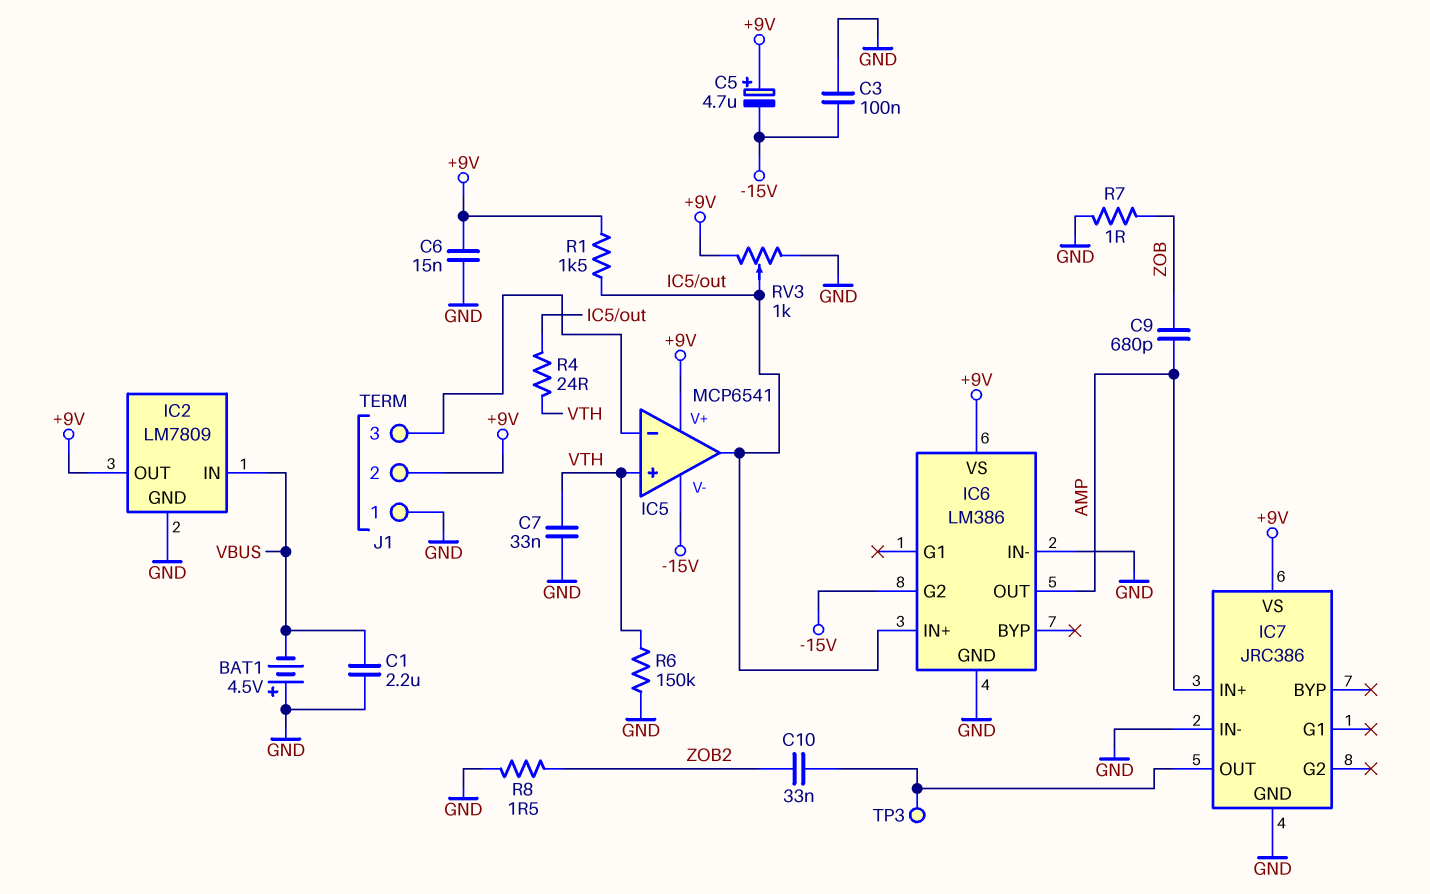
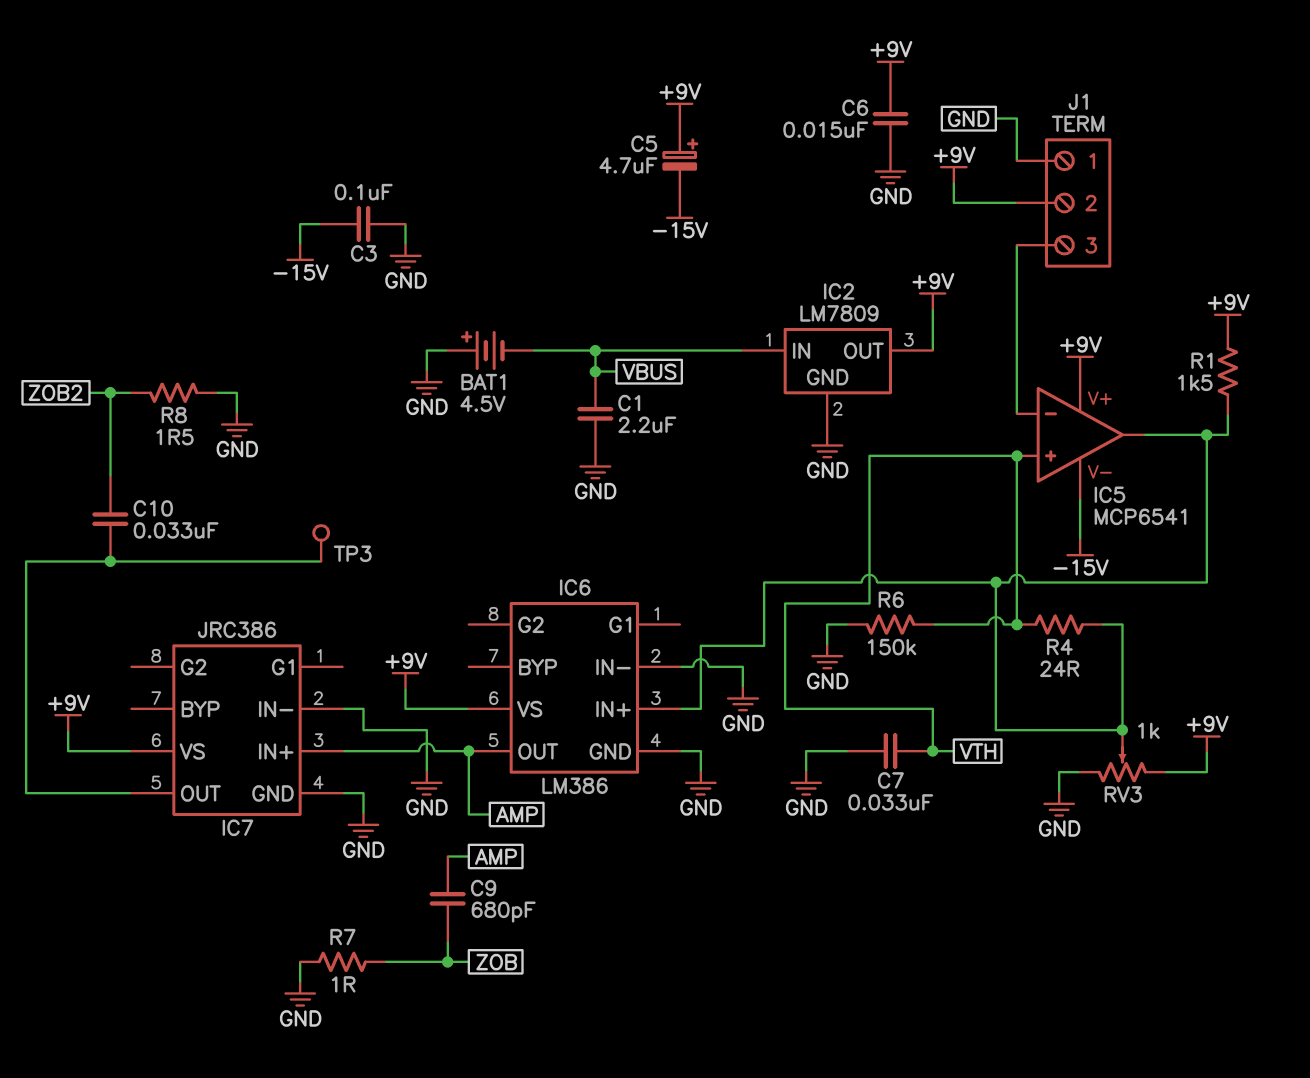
IC6 pin G2: -15V -> none

